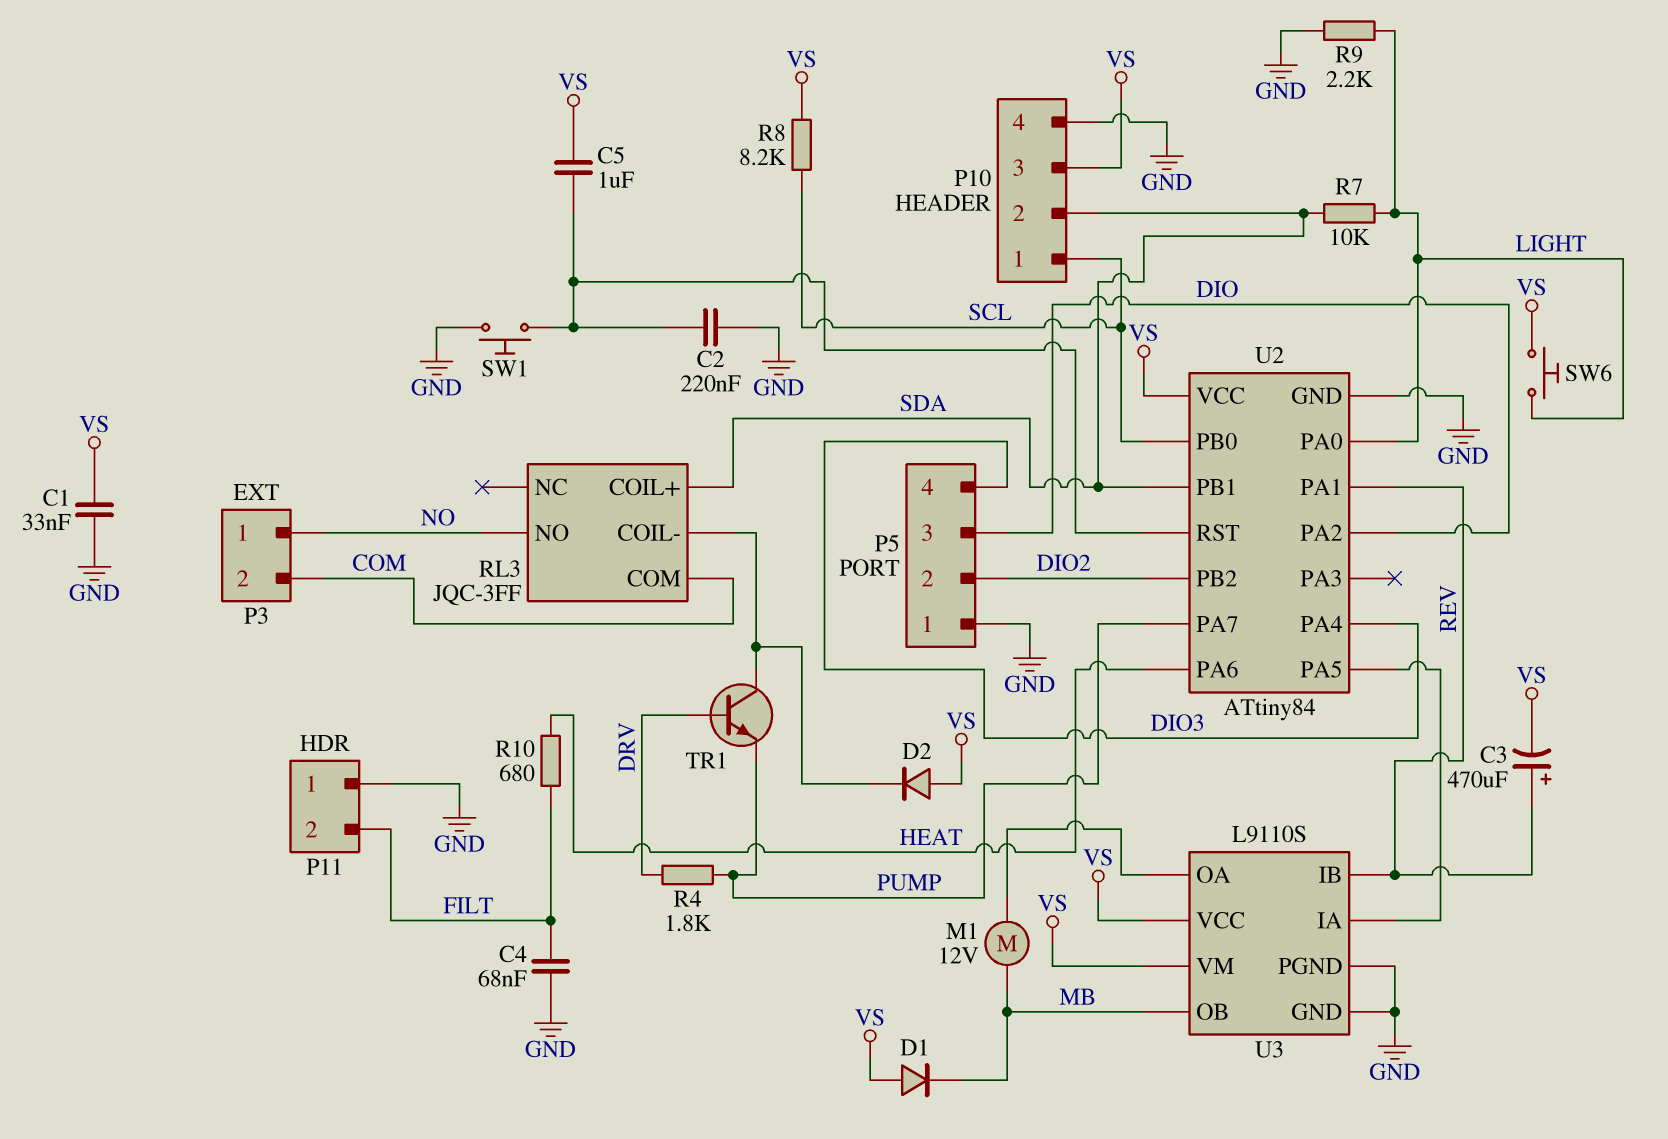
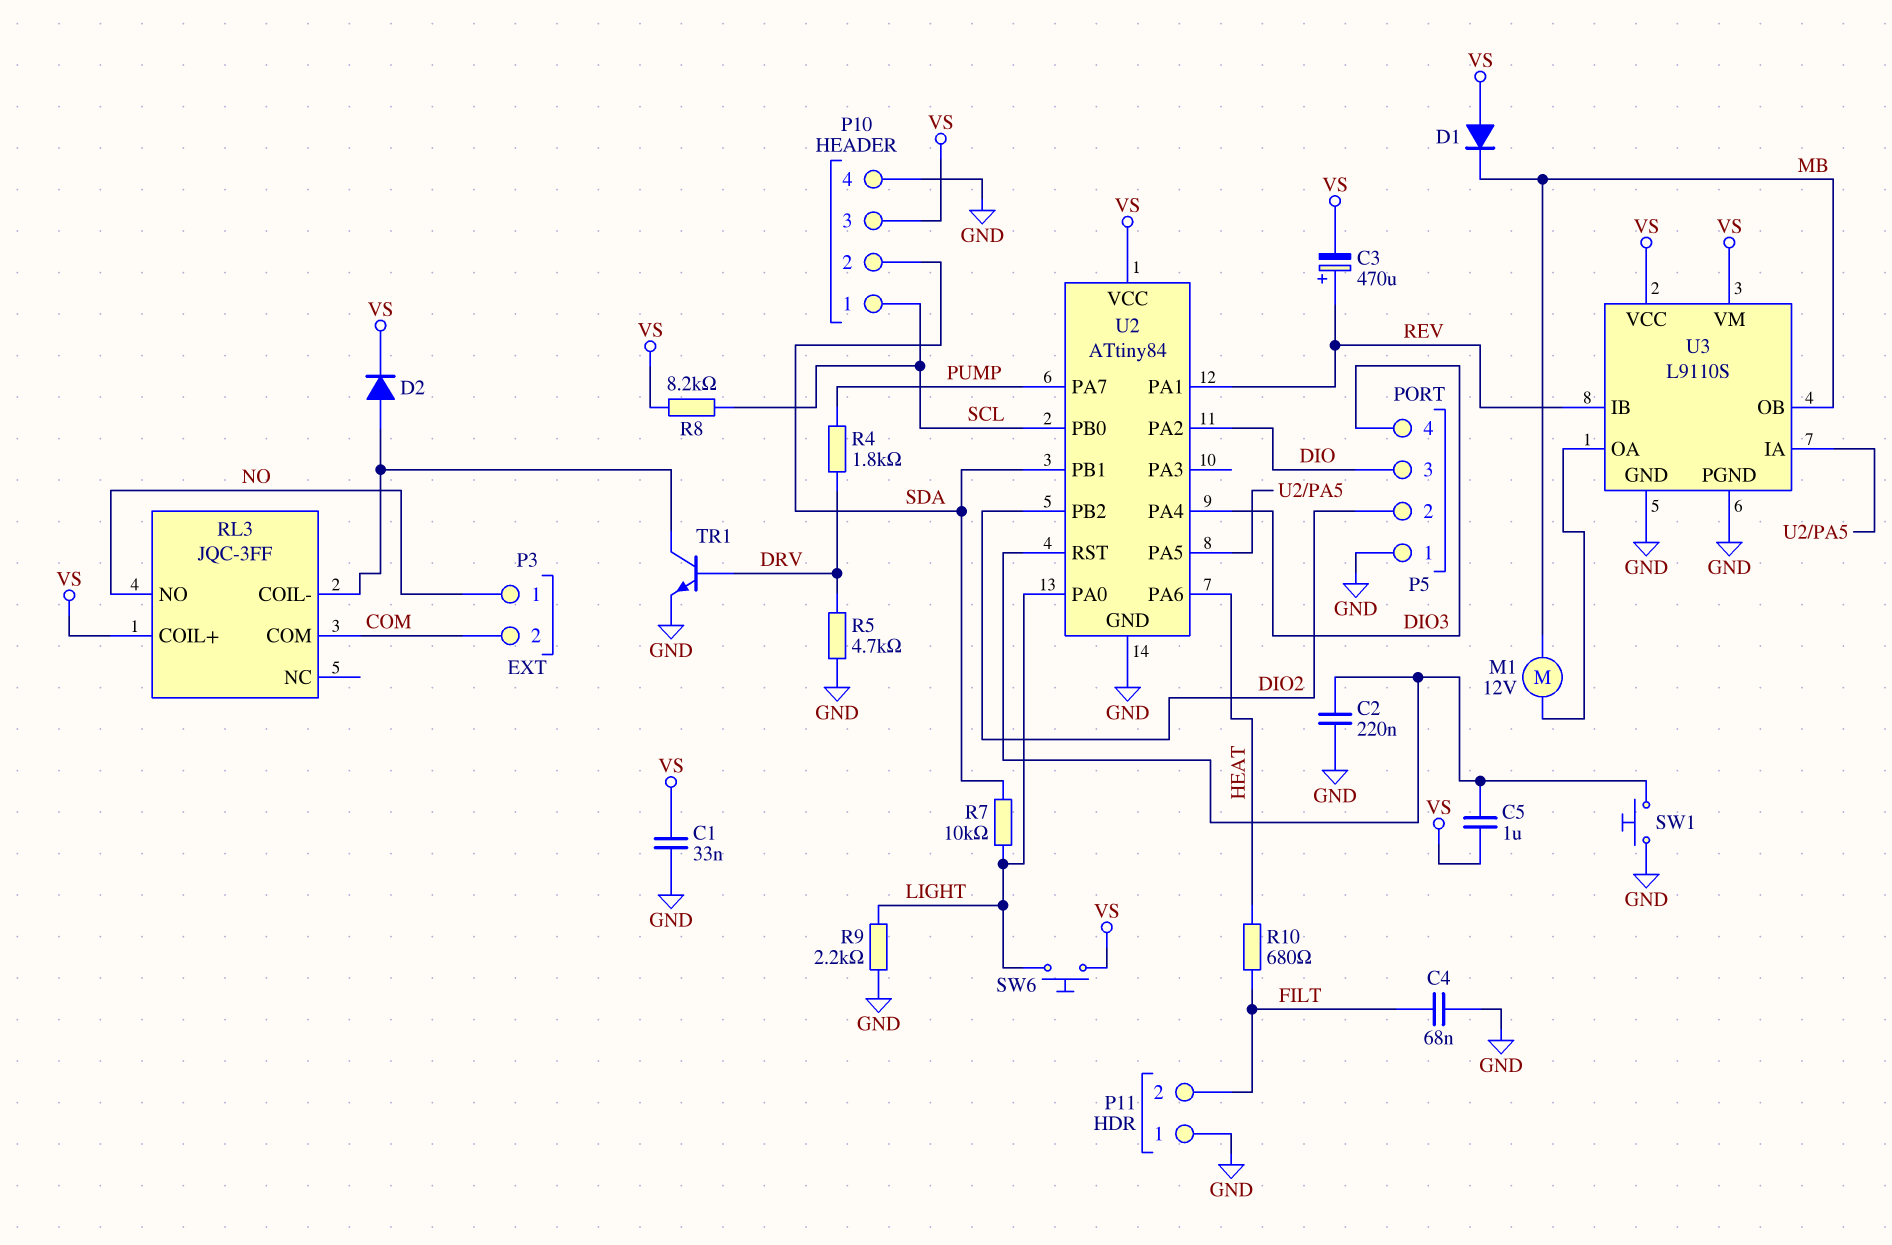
D2: diode (A VS, K RL3/COIL-) -> diode (A RL3/COIL-, K VS)
R5: none -> 4.7k (DRV, GND)
RL3 pin COIL+: SDA -> VS
TR1: NPN (B DRV, C RL3/COIL-, E PUMP) -> NPN (B DRV, C RL3/COIL-, E GND)

